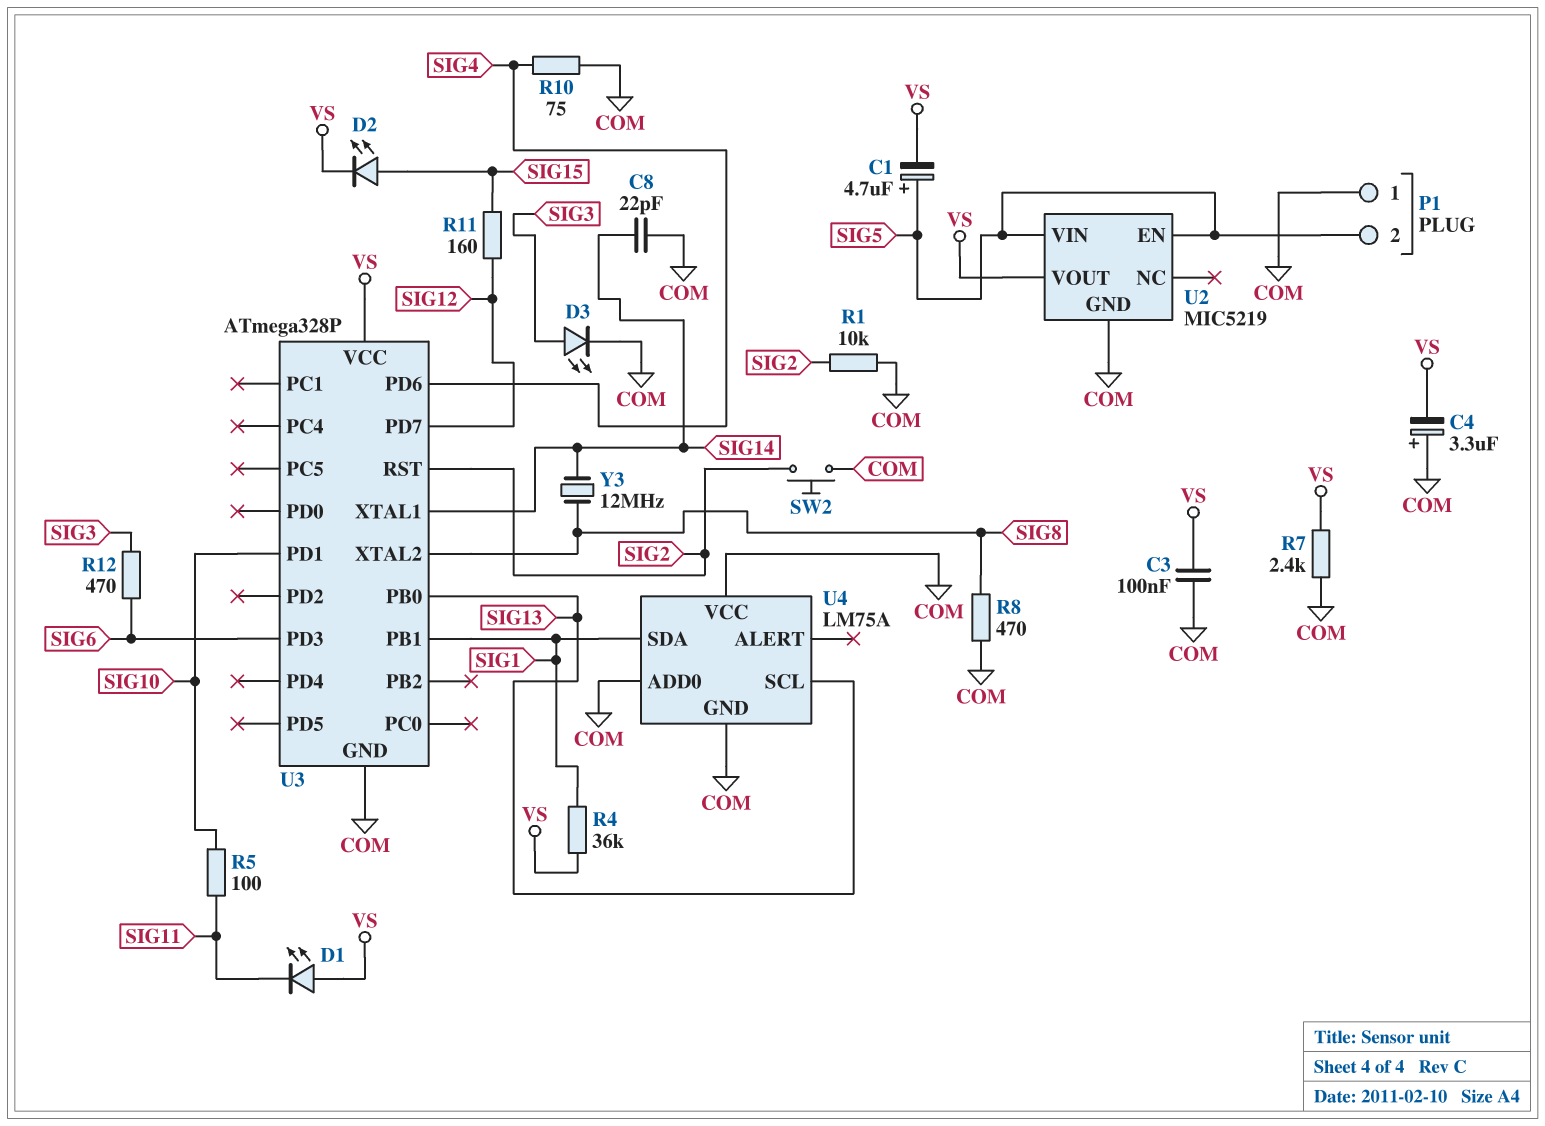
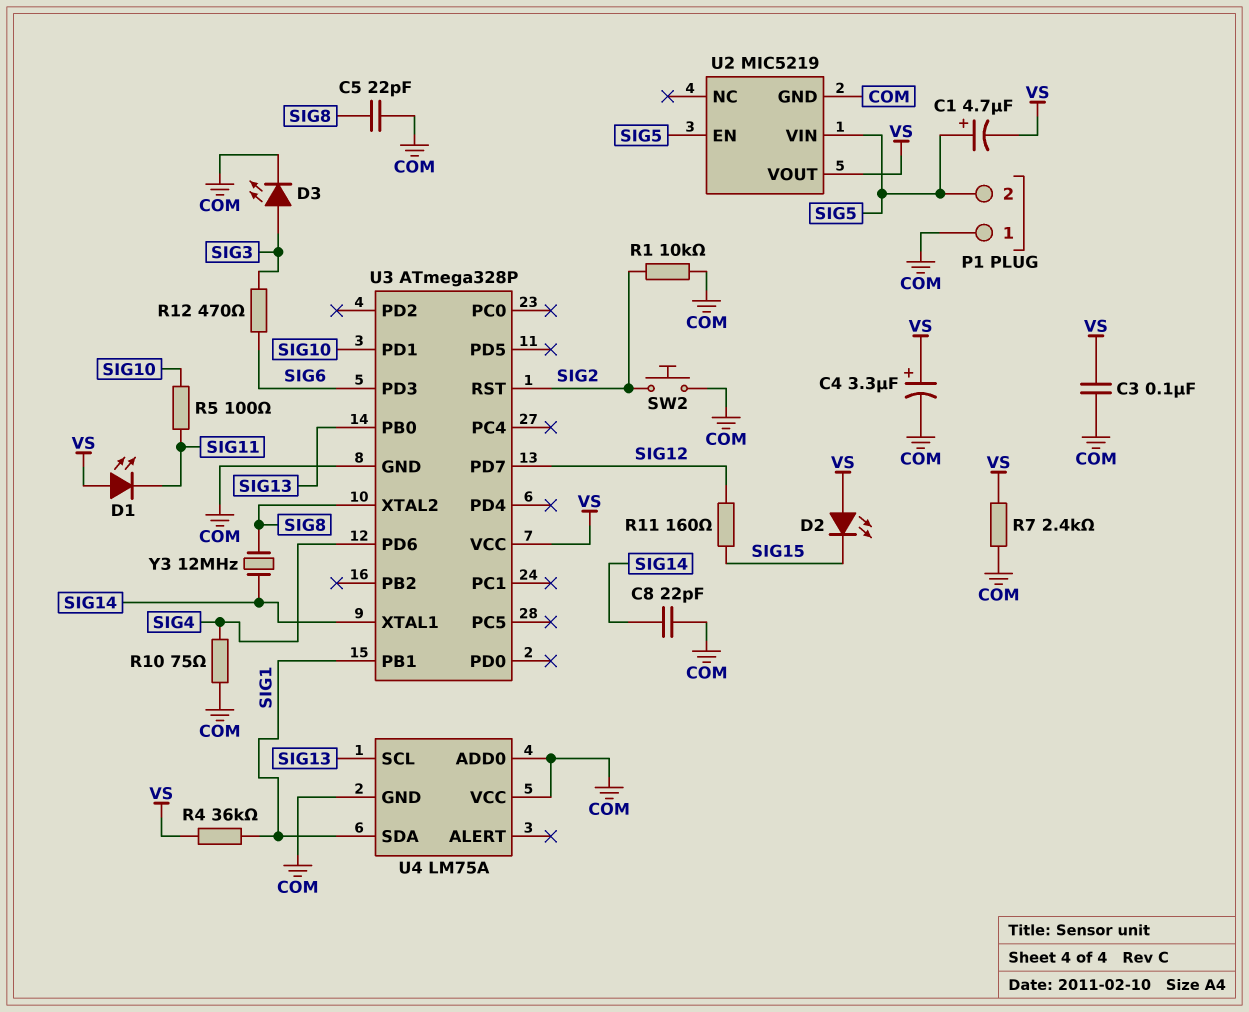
C4: 3.3uF (plus COM, minus VS) -> 3.3uF (plus VS, minus COM)
C5: none -> 22pF (COM, SIG8)
D2: LED (A SIG15, K VS) -> LED (A VS, K SIG15)
R8: 470 (COM, SIG8) -> none

